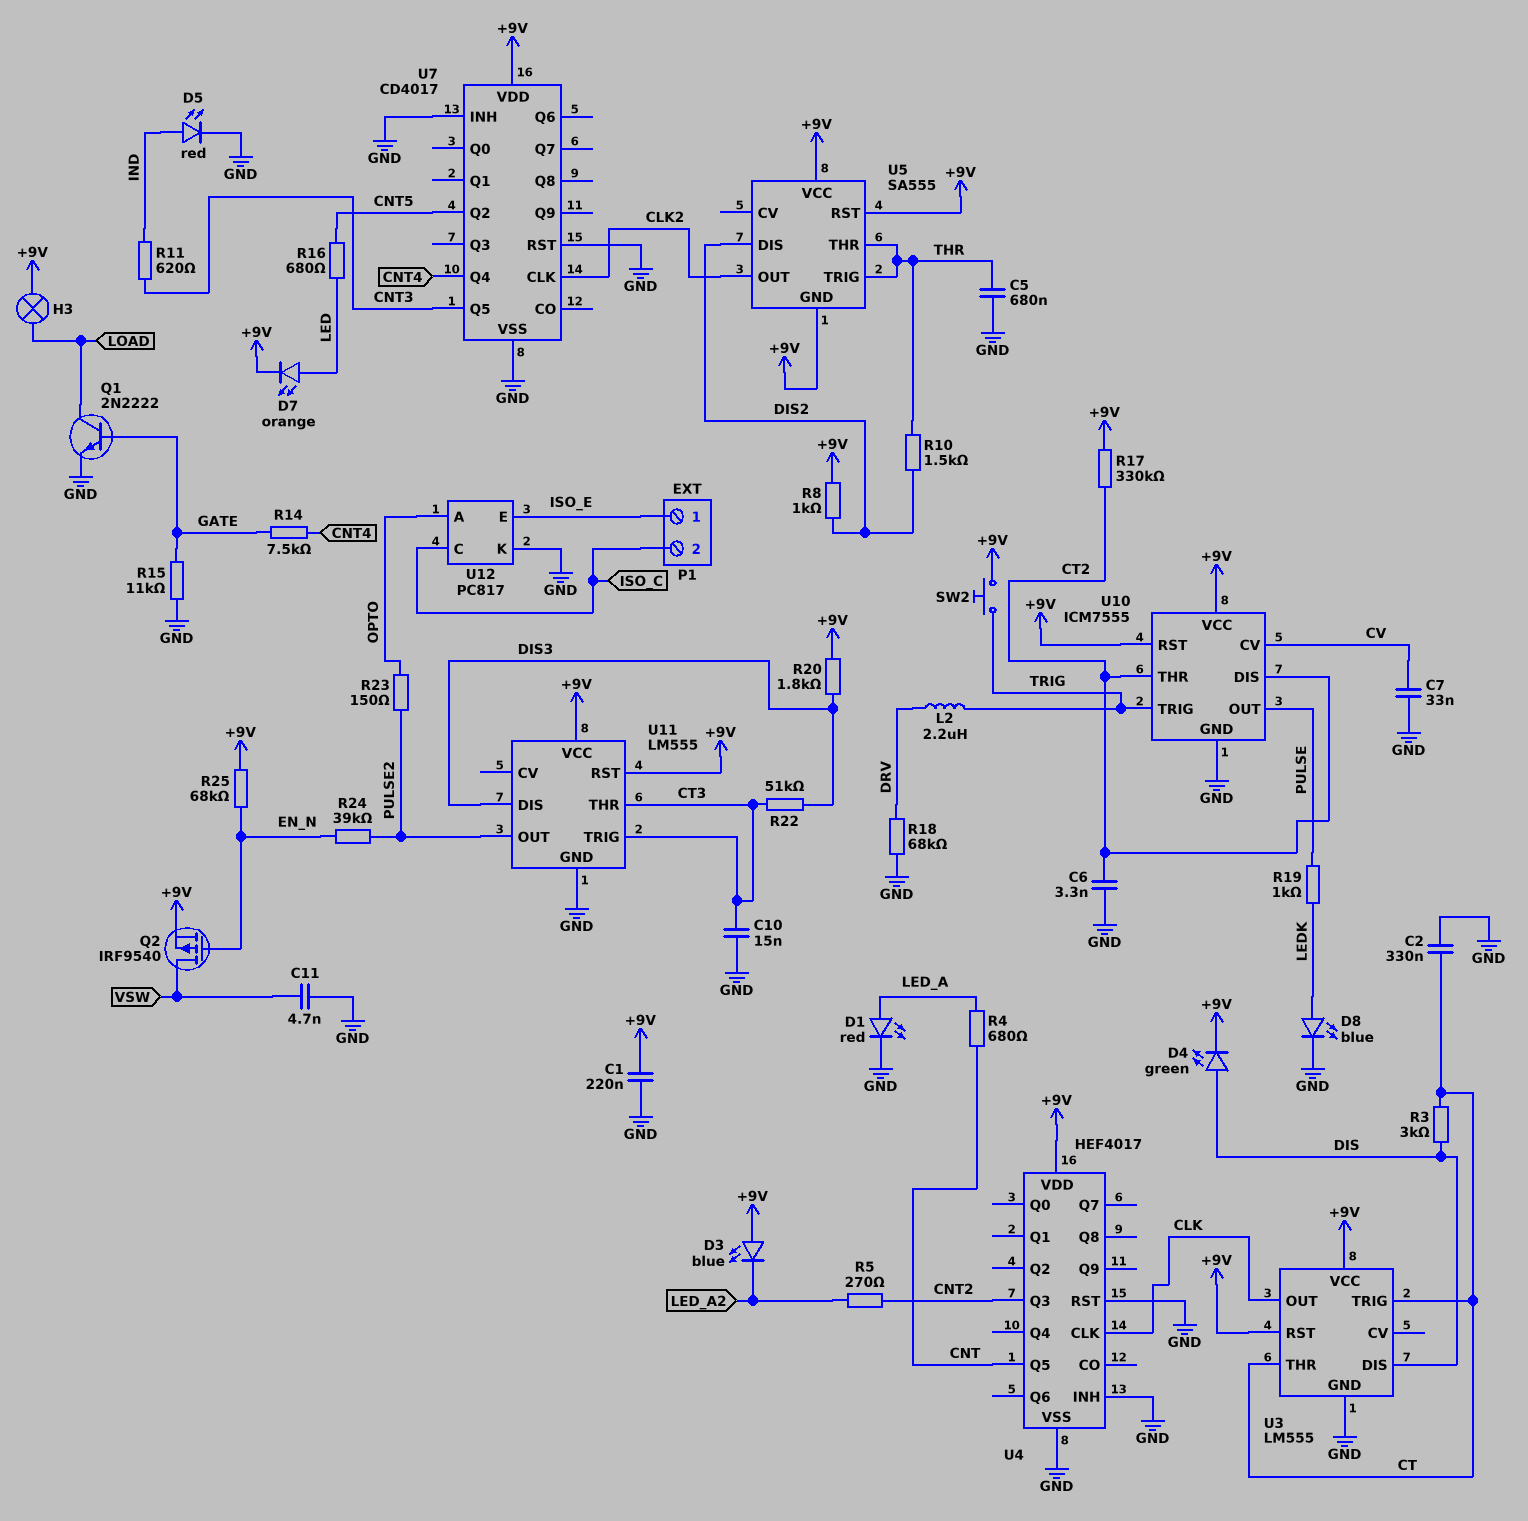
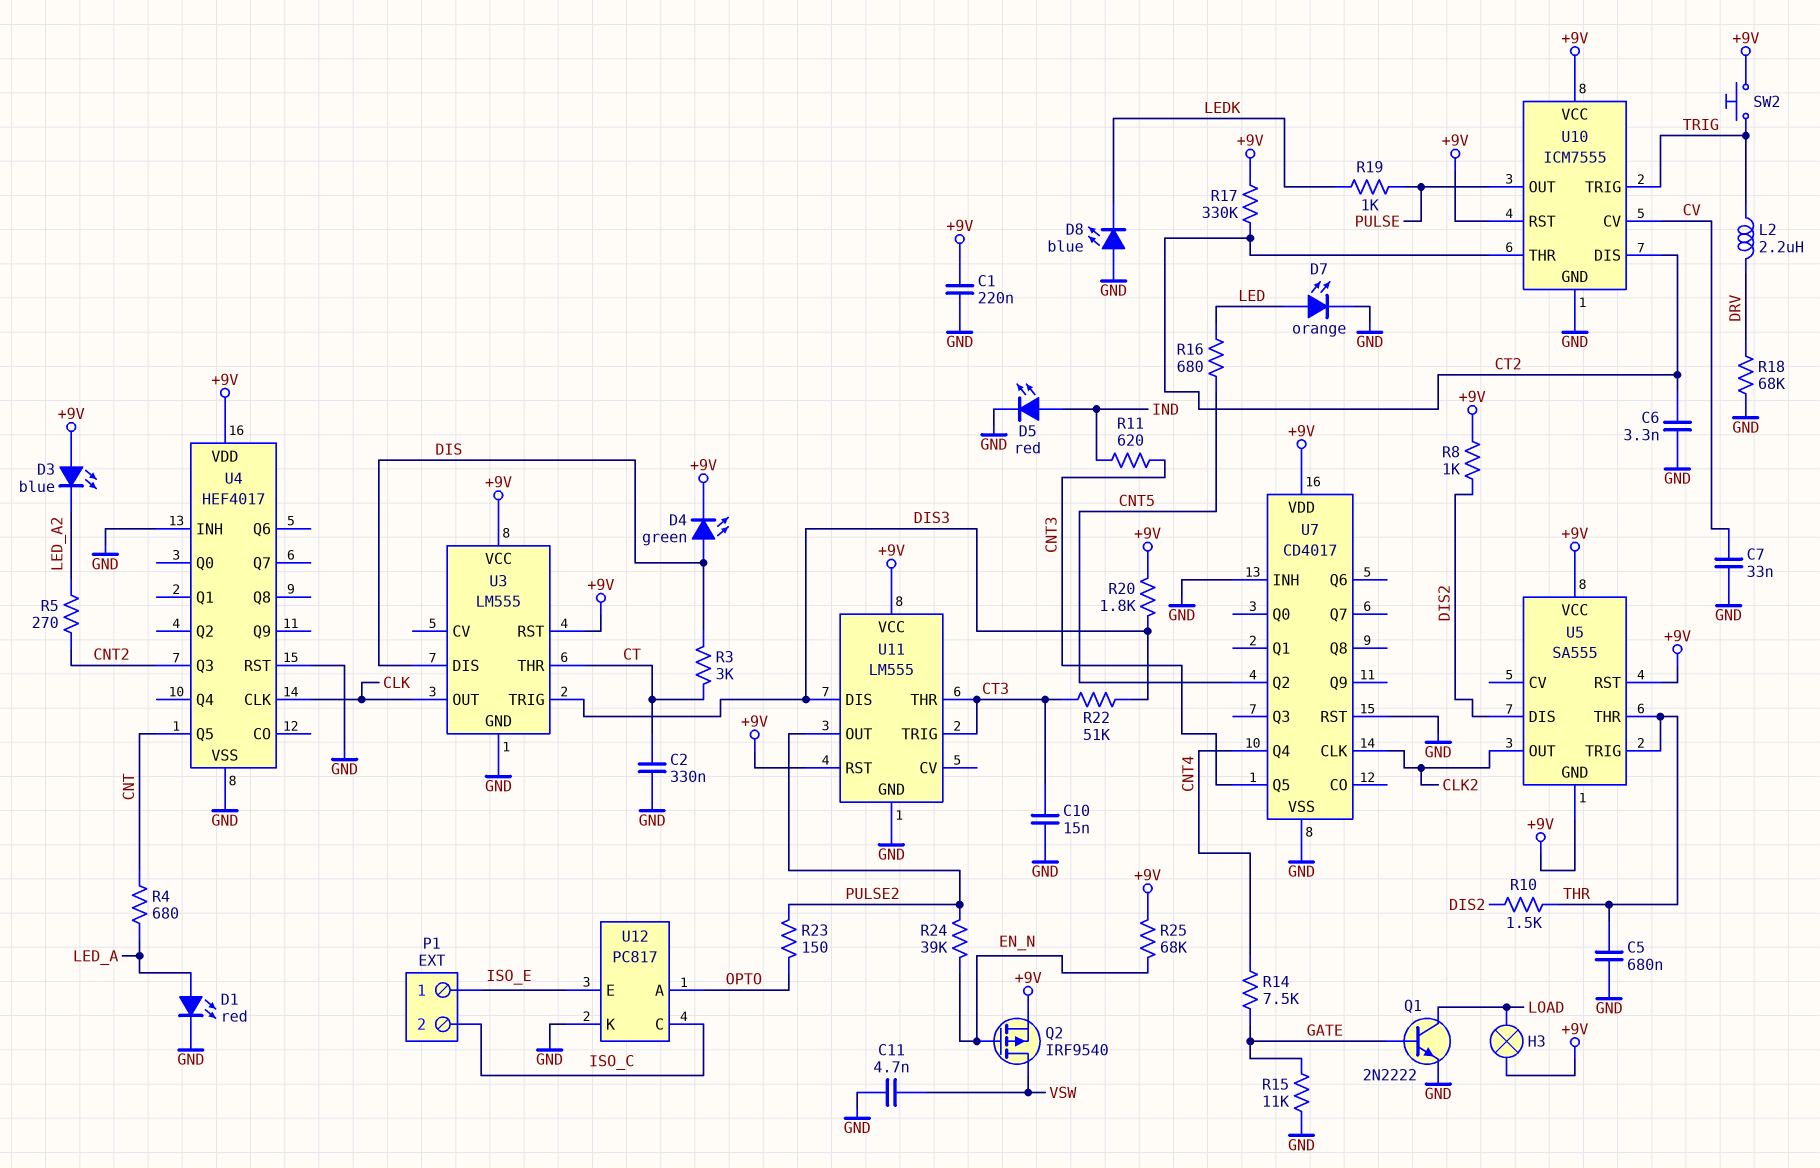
D7: LED orange (A LED, K +9V) -> LED orange (A LED, K GND)
D8: LED blue (A LEDK, K GND) -> LED blue (A GND, K LEDK)
U3 pin TRIG: CT -> DIS3

